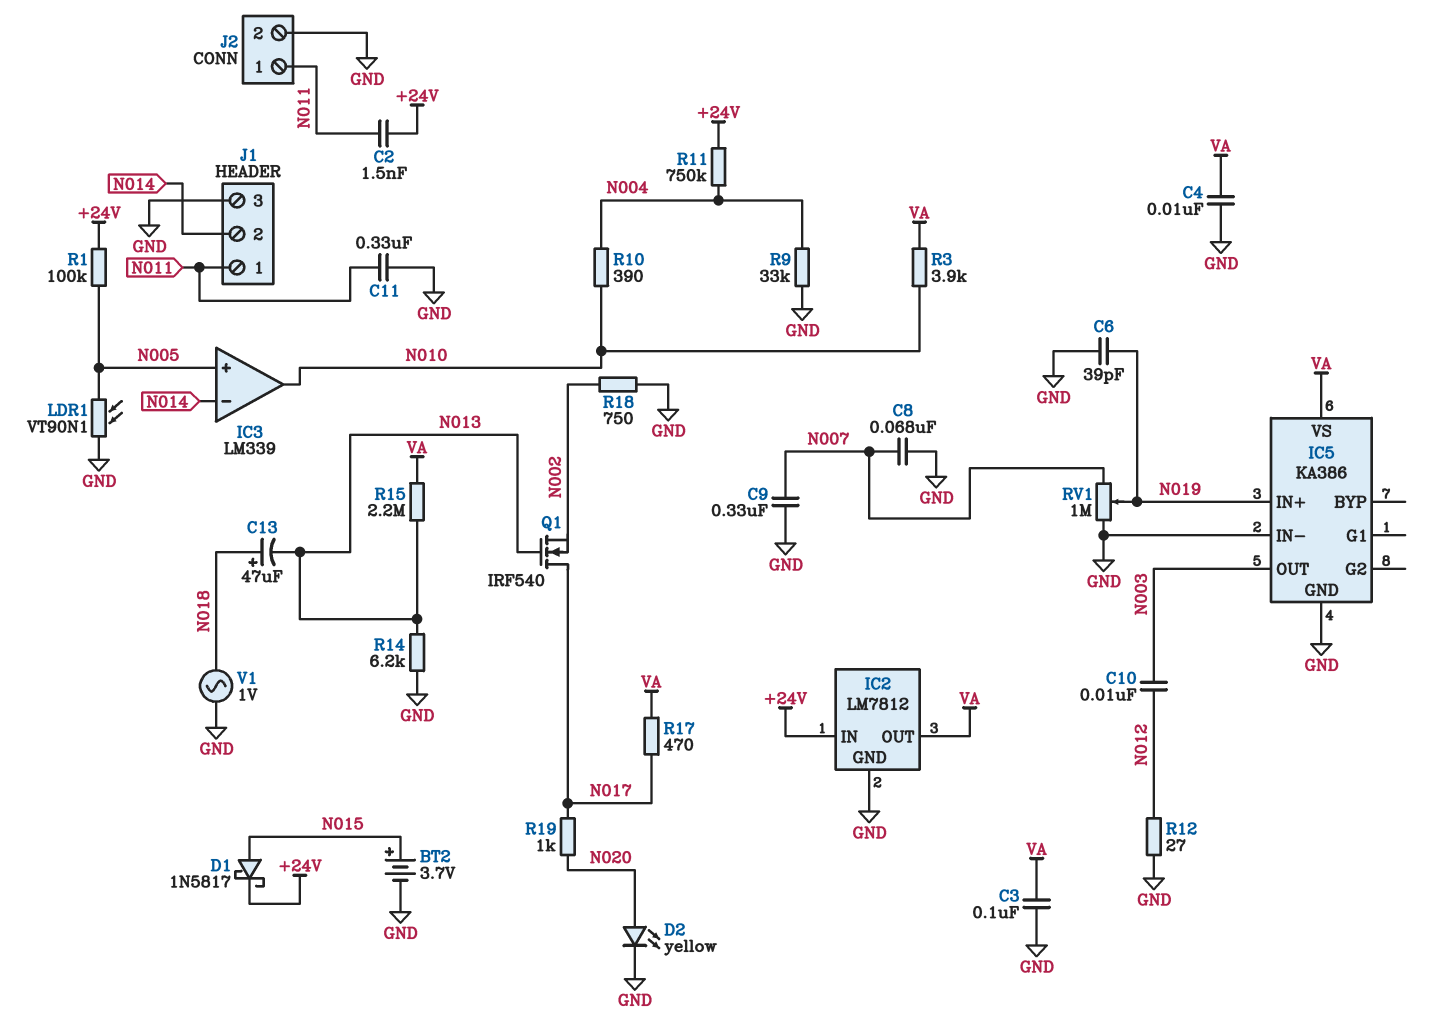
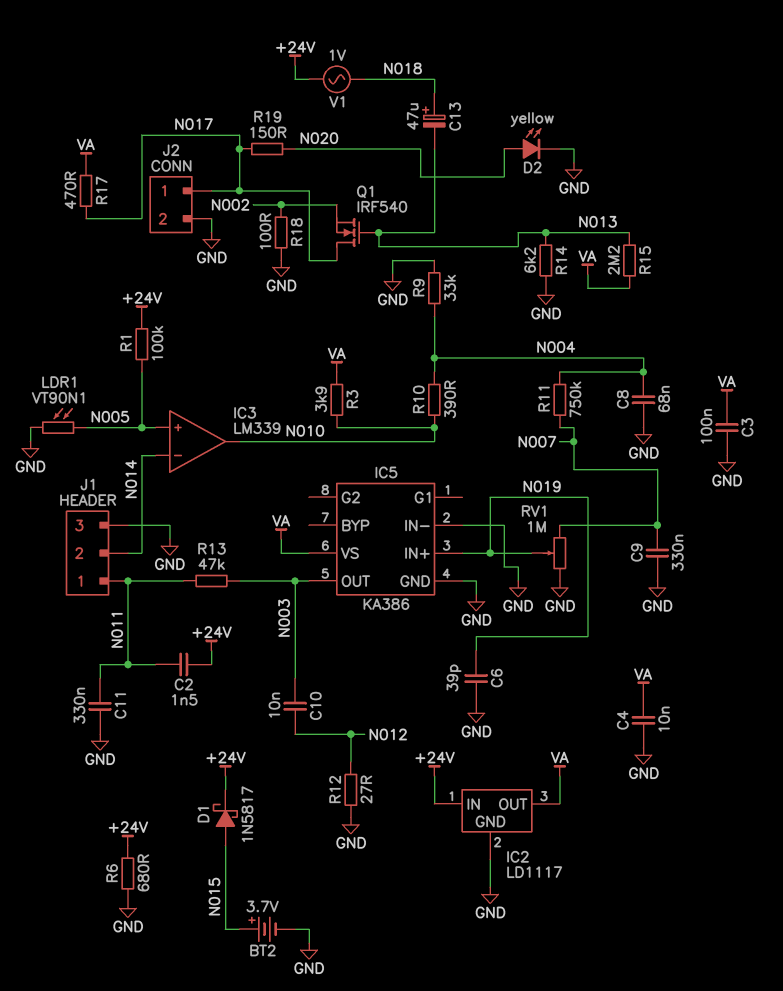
C8: 68nF (GND, N007) -> 68nF (GND, N004)
IC2: LM7812 -> LD1117
J2 pin 1: N011 -> N017
R6: none -> 680 (+24V, GND)
R11: 750k (+24V, N004) -> 750k (N004, N007)
R13: none -> 47k (N003, N011)
R18: 750 (GND, N002) -> 100 (GND, N002)
R19: 1k (N017, N020) -> 150 (N017, N020)
V1: AC 1V (GND, N018) -> AC 1V (+24V, N018)

